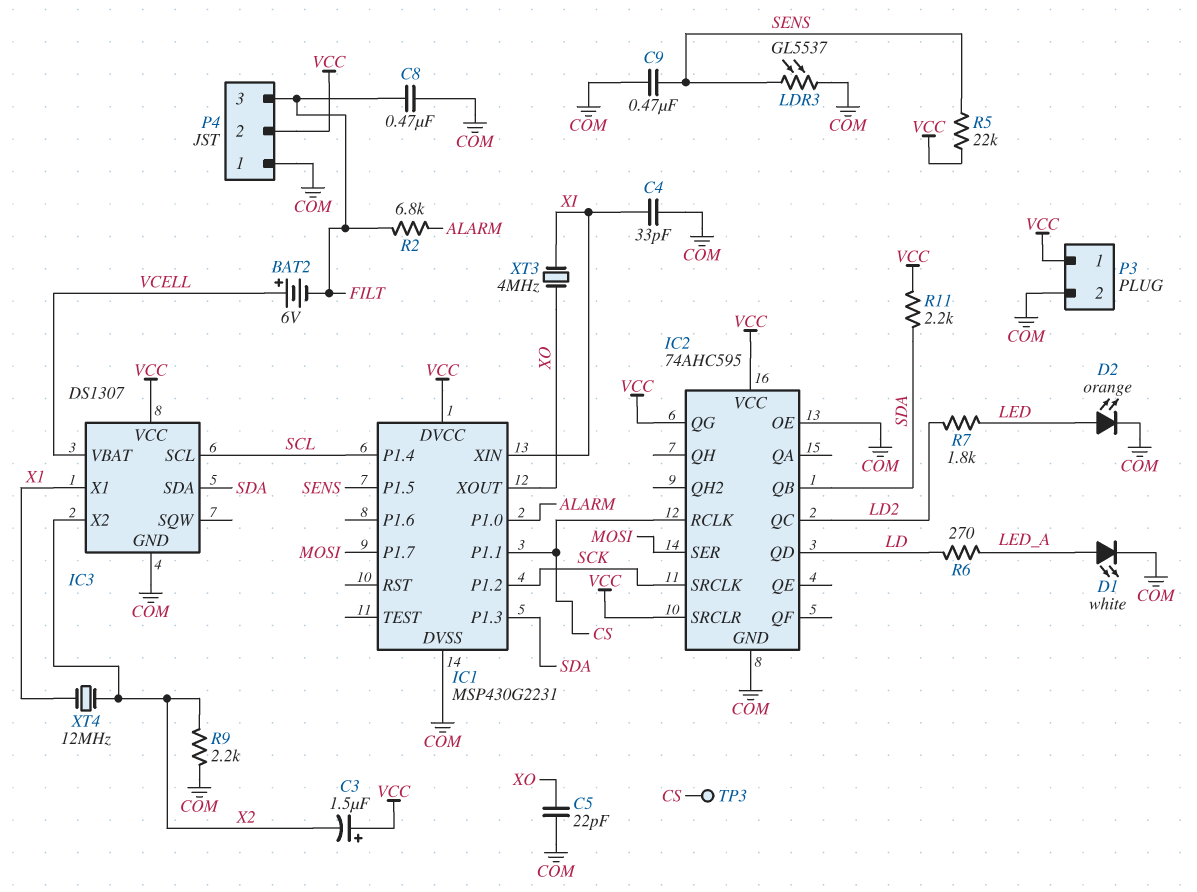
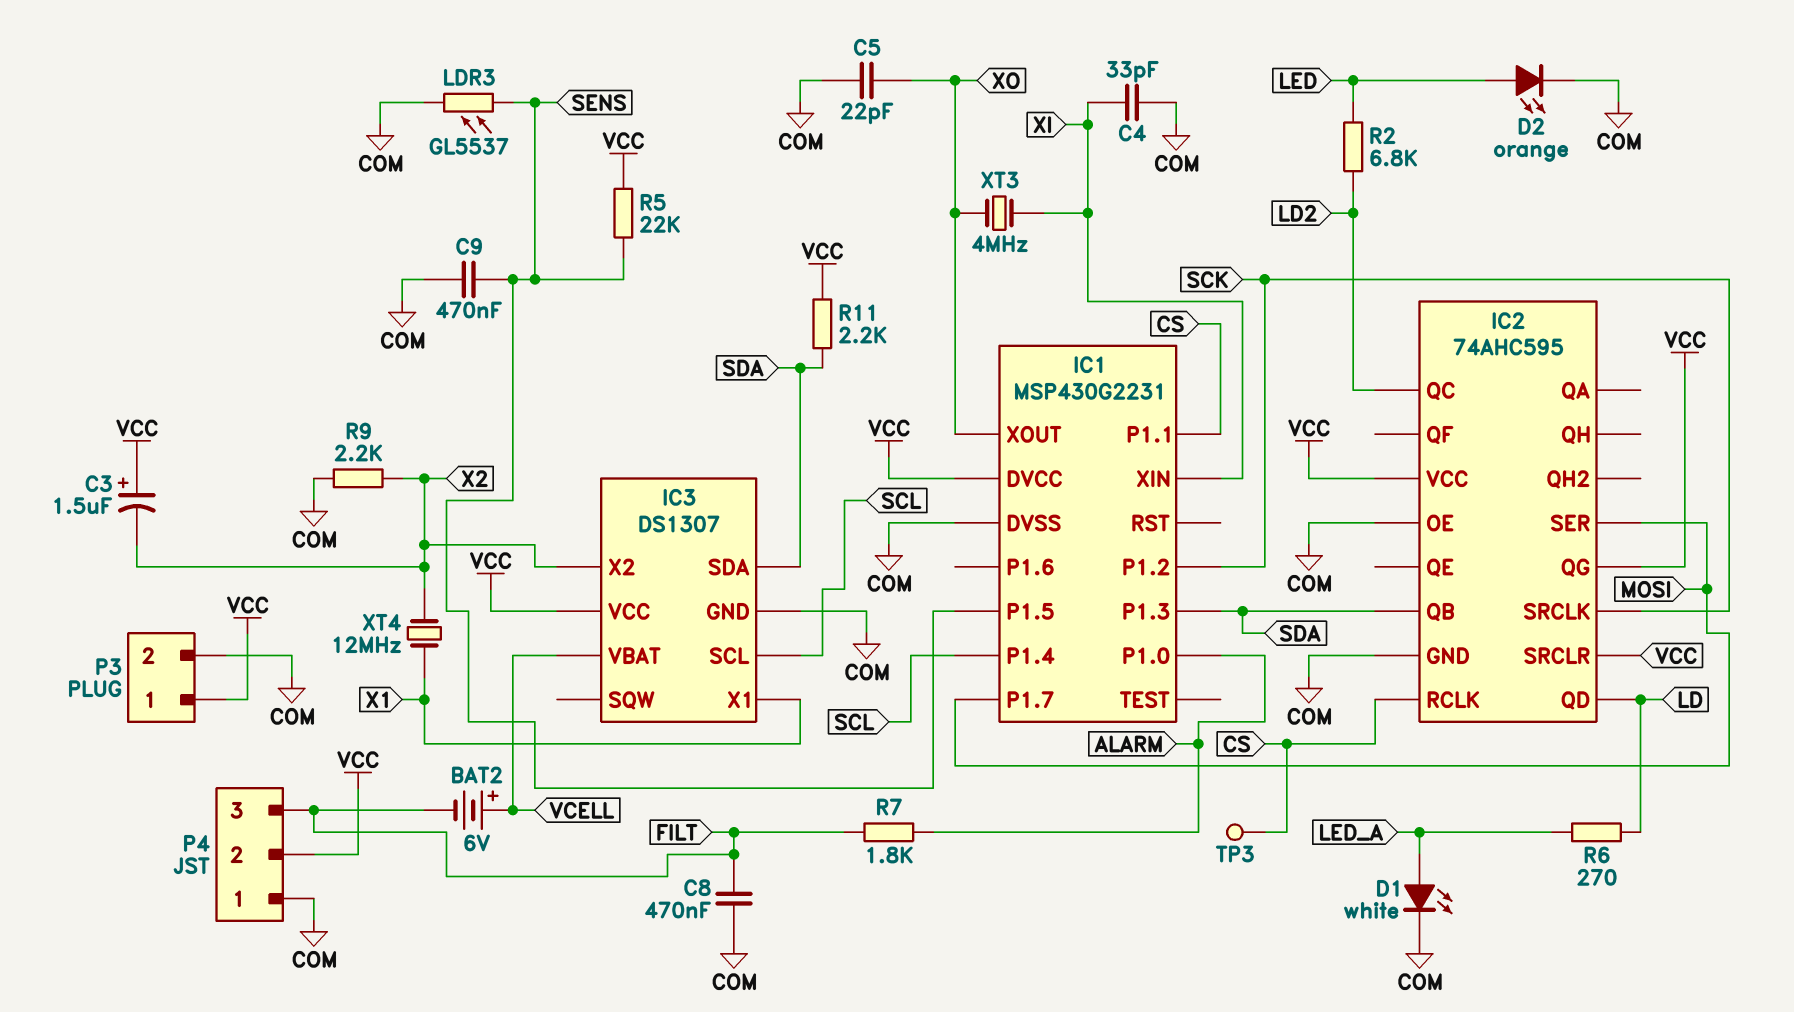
R2: 6.8k (ALARM, FILT) -> 6.8k (LD2, LED)
R7: 1.8k (LD2, LED) -> 1.8k (ALARM, FILT)

